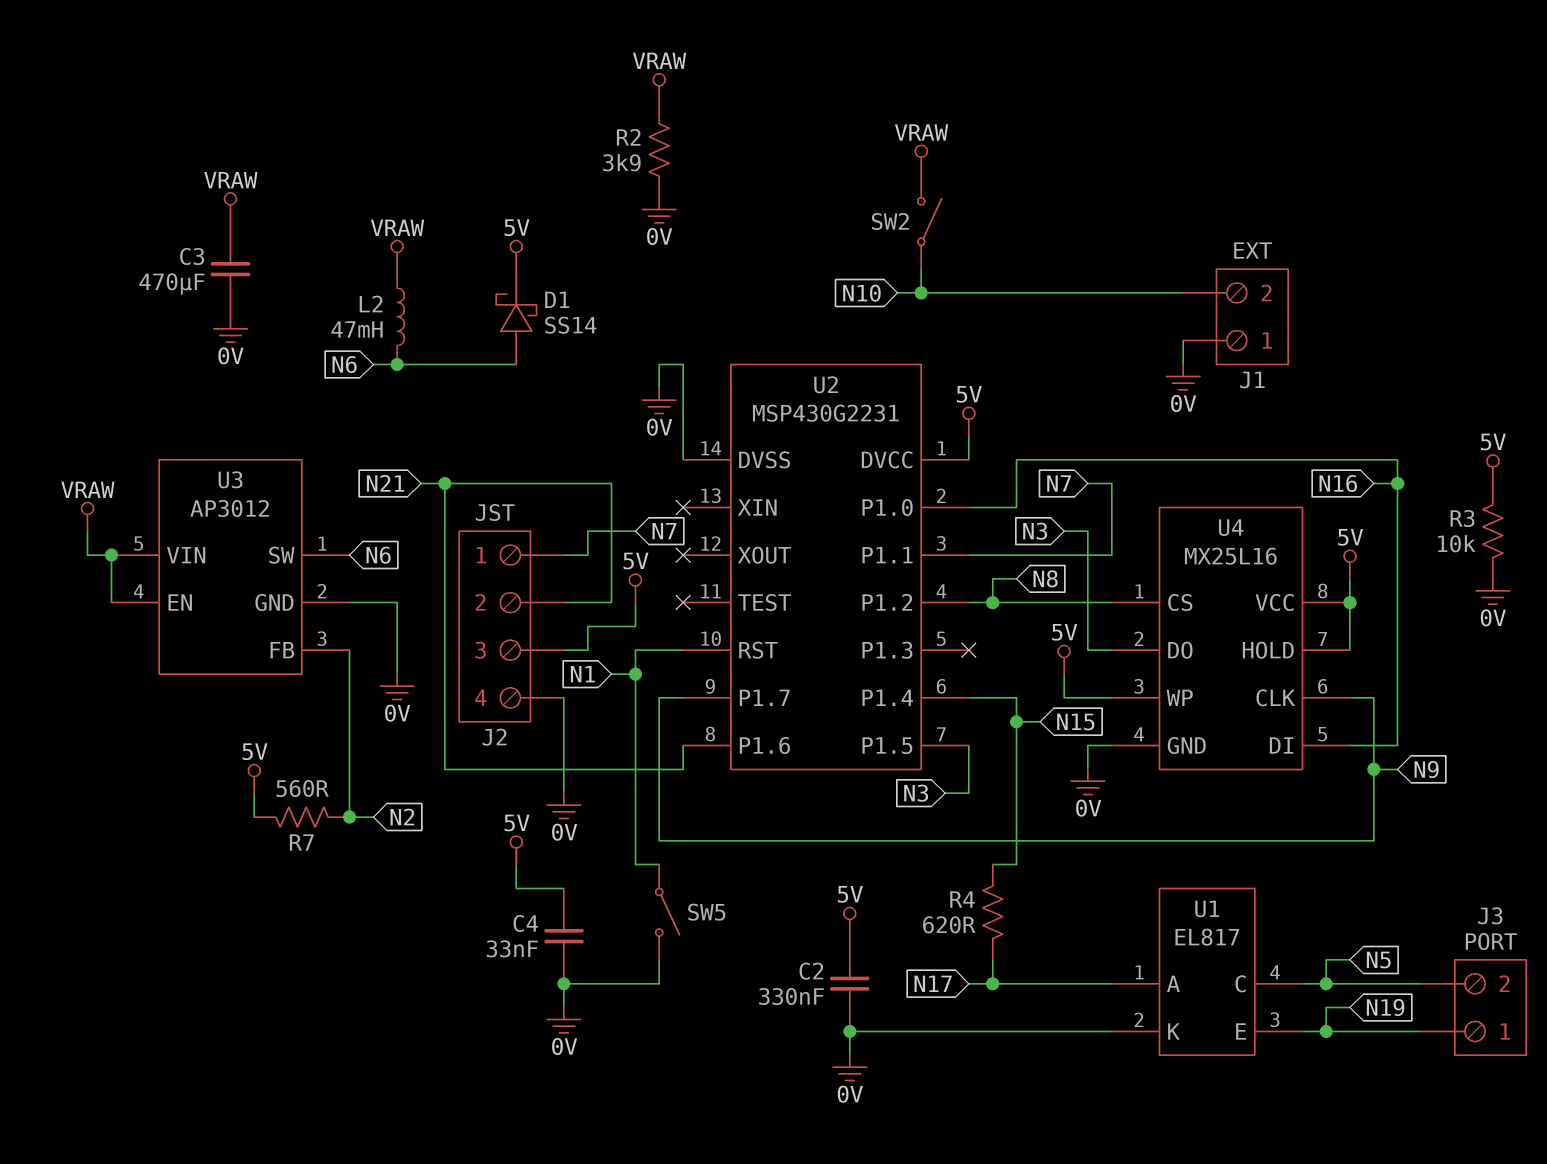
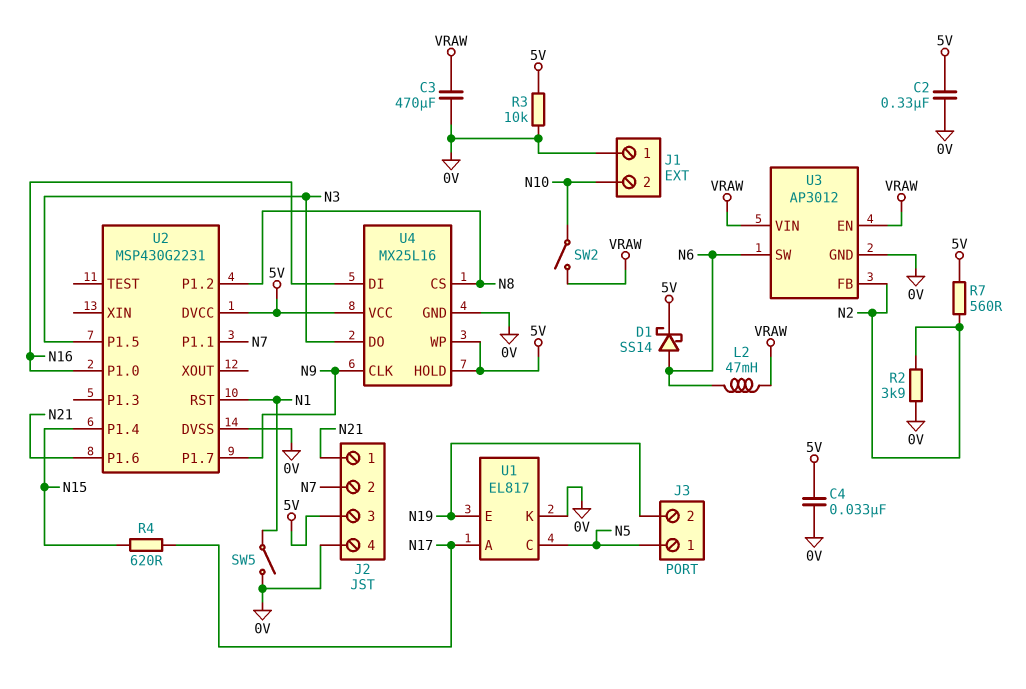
J2 pin 1: N7 -> N21
J2 pin 2: N21 -> N7
J3 pin 1: N19 -> N5
J3 pin 2: N5 -> N19
R2: 3.9k (0V, VRAW) -> 3.9k (0V, N2)

